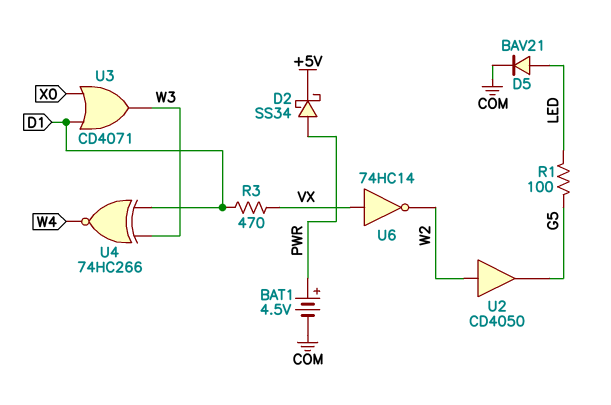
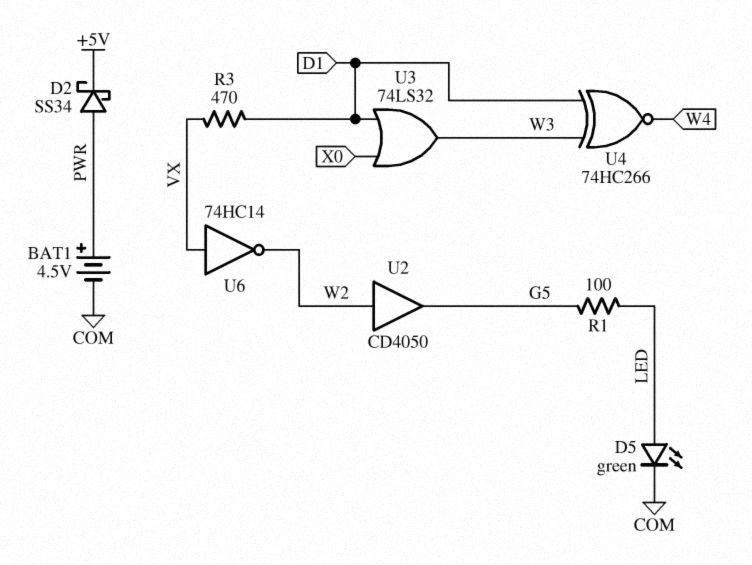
D5: diode BAV21 (A LED, K COM) -> LED green (A LED, K COM)
U3: OR CD4071 (in D1, in X0, out W3) -> OR 74LS32 (in D1, in X0, out W3)

